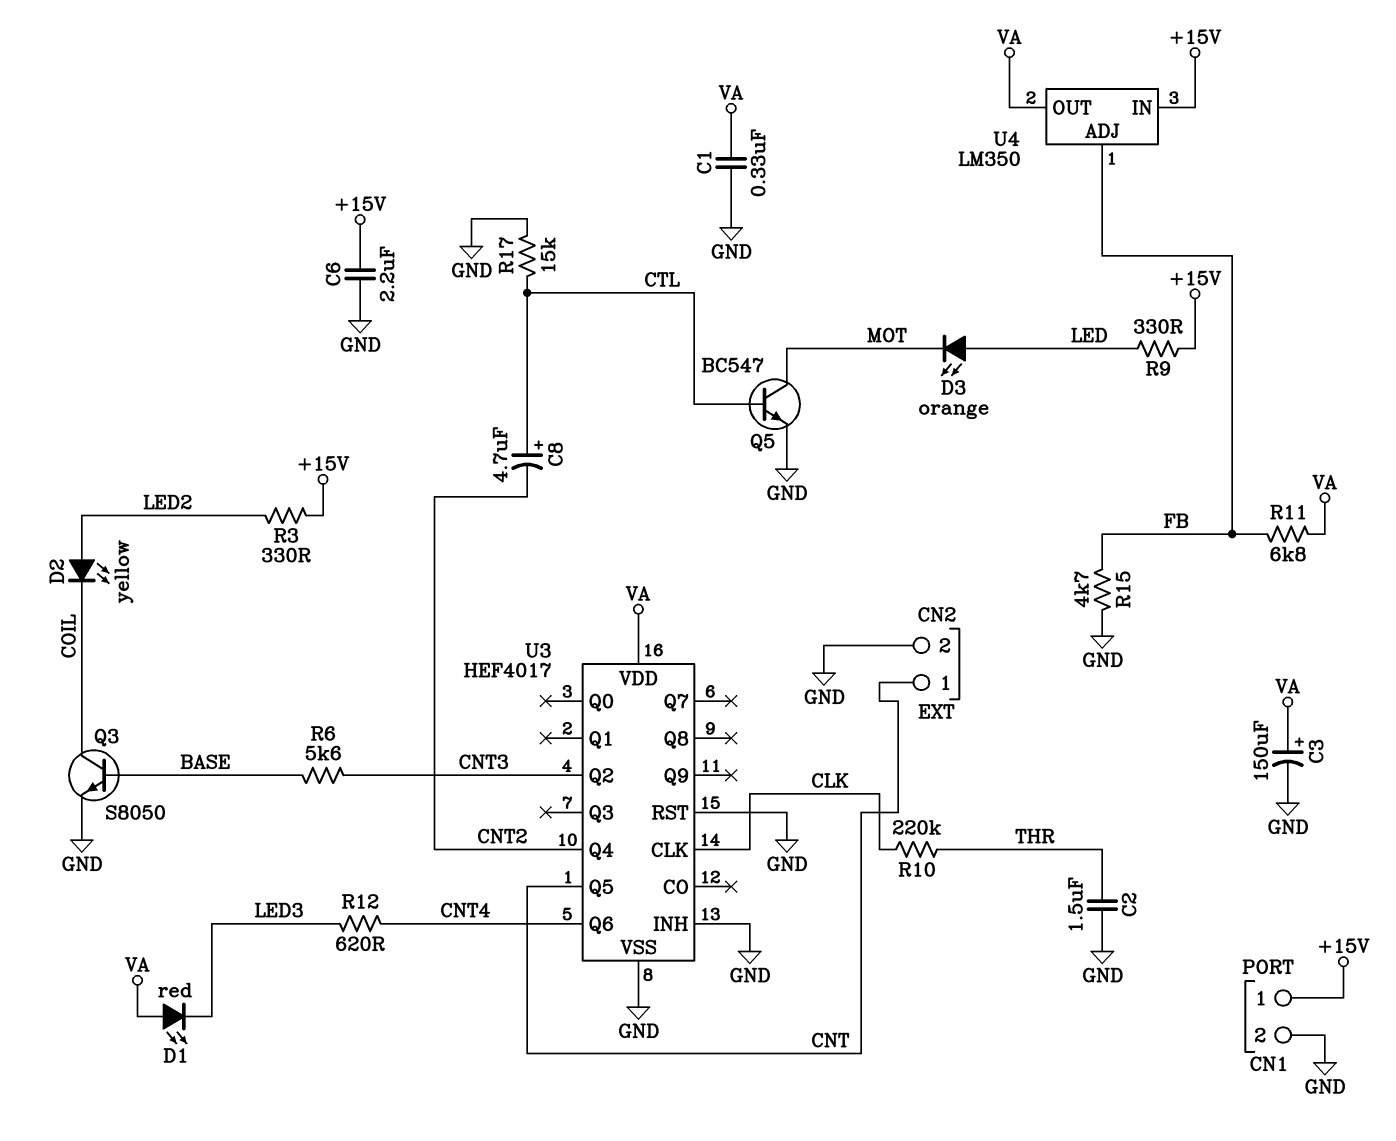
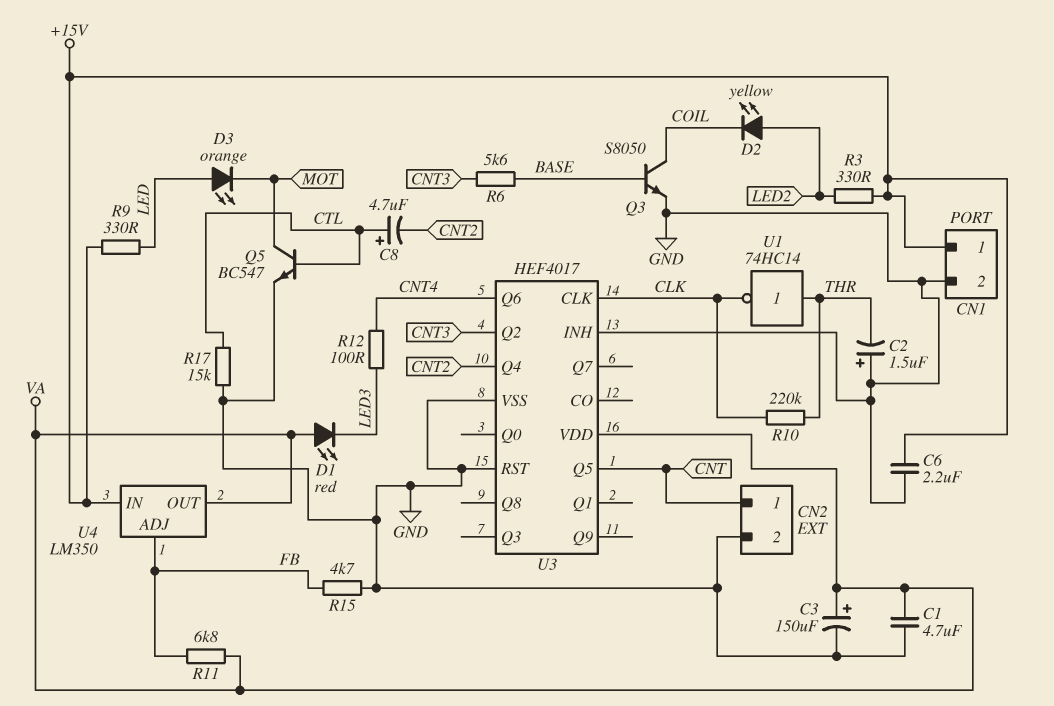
C1: 330nF (GND, VA) -> 4.7uF (GND, VA)
C2: 1.5uF (GND, THR) -> 1.5uF (plus GND, minus THR)
R12: 620 (CNT4, LED3) -> 100 (CNT4, LED3)
U1: none -> NOT 74HC14 (in THR, out CLK)

